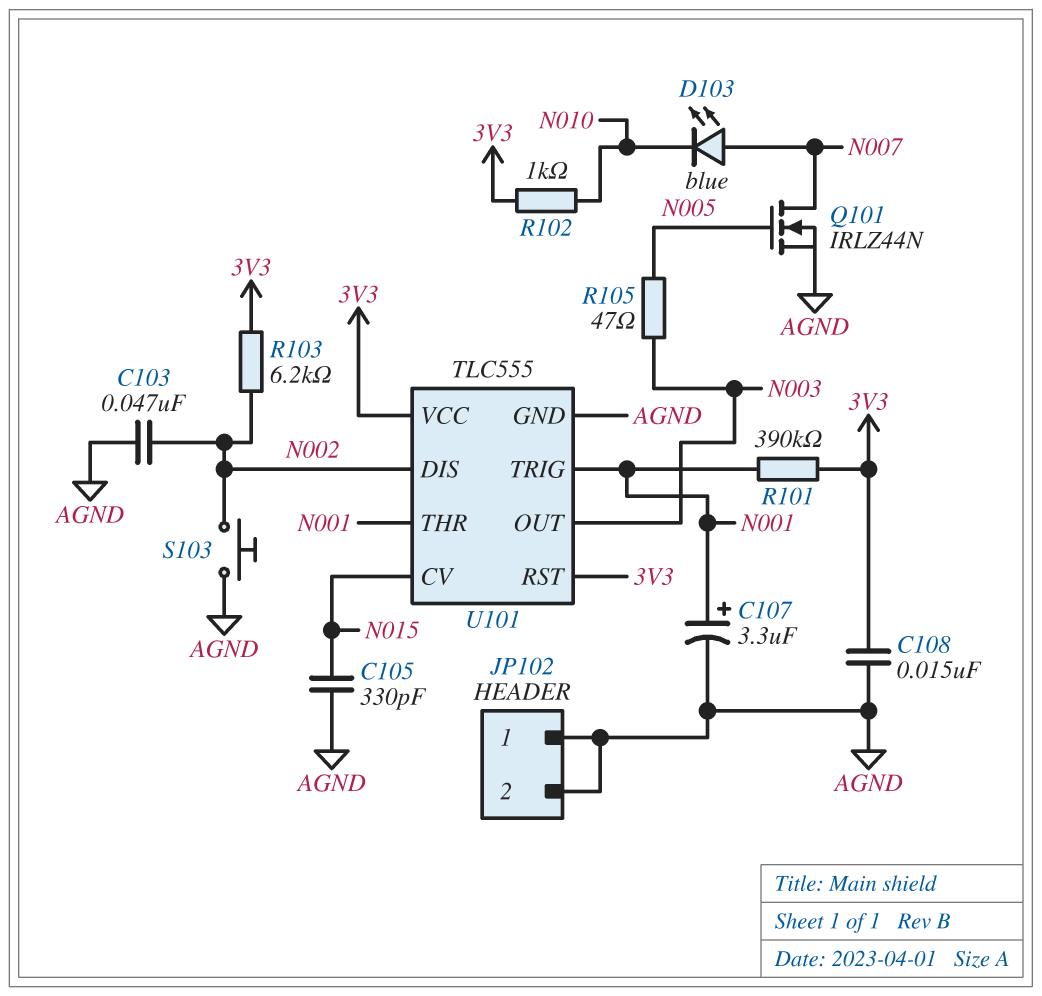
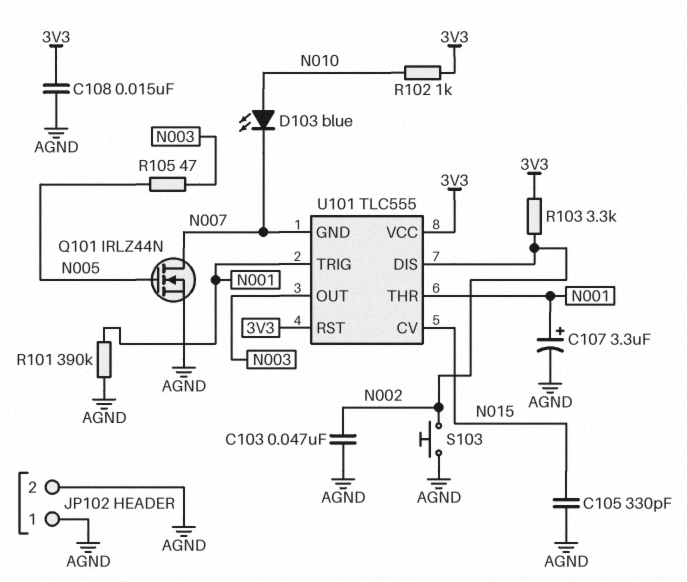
D103: LED blue (A N007, K N010) -> LED blue (A N010, K N007)
R101: 390k (3V3, N001) -> 390k (AGND, N001)
R103: 6.2k (3V3, N002) -> 3.3k (3V3, N002)
U101 pin GND: AGND -> N007

